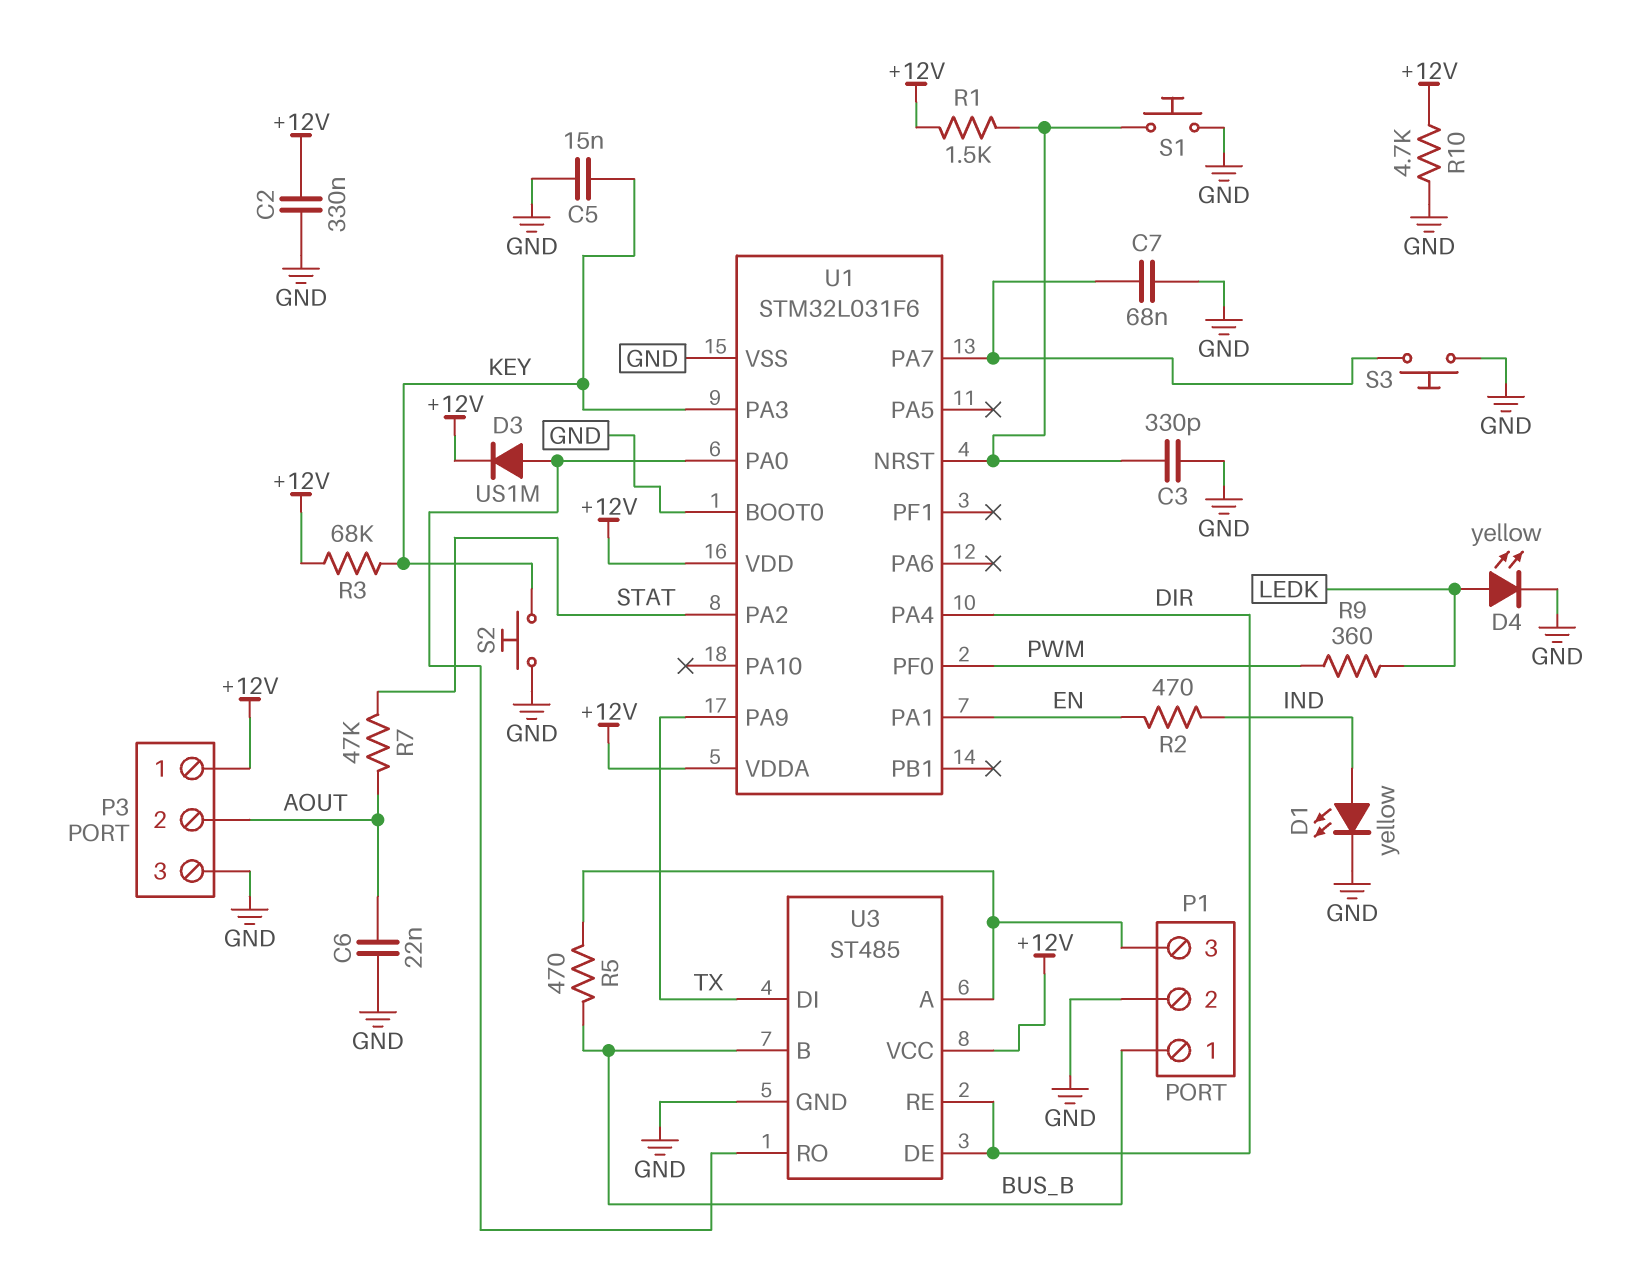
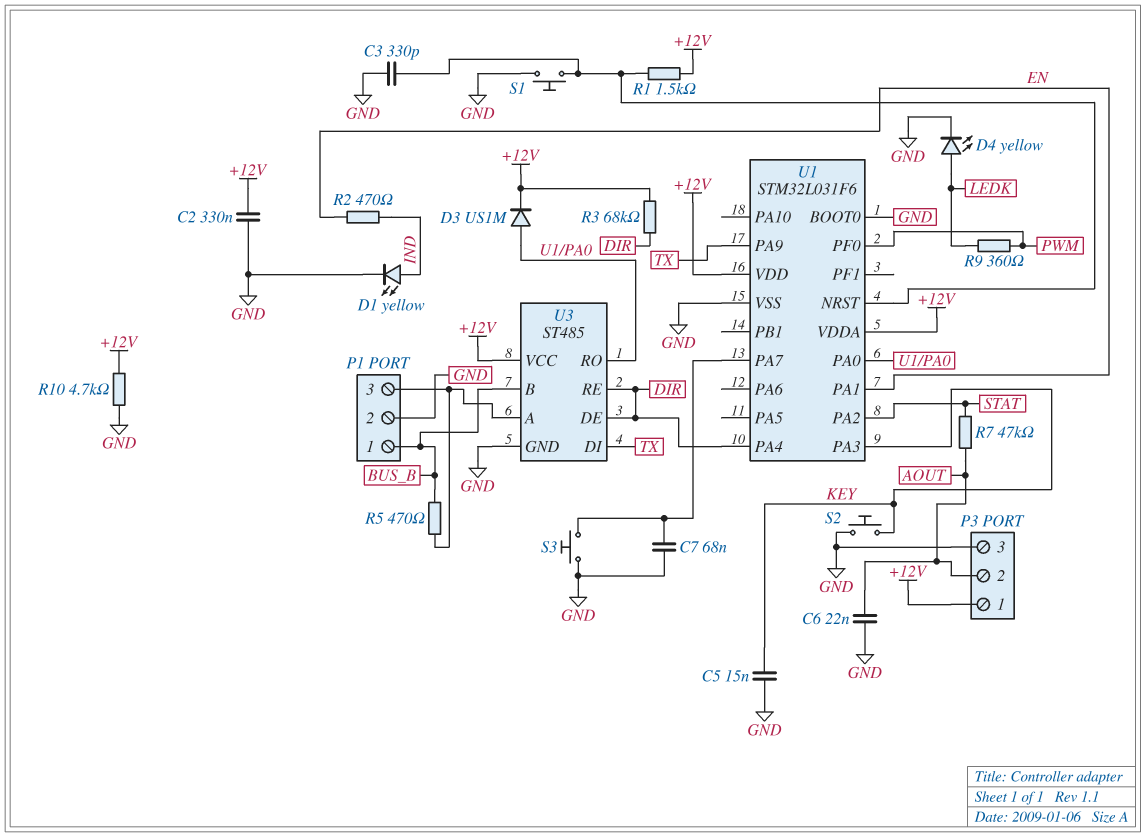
R3: 68k (+12V, KEY) -> 68k (+12V, DIR)

